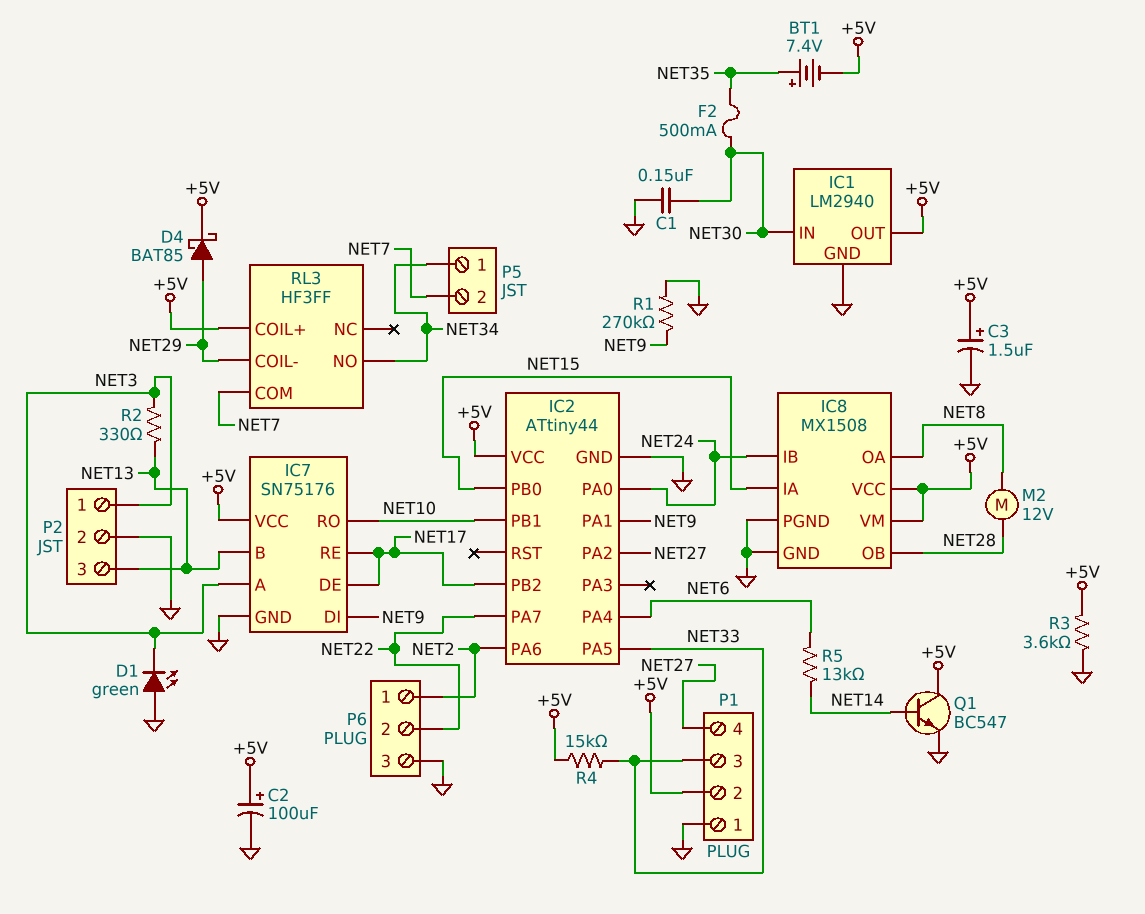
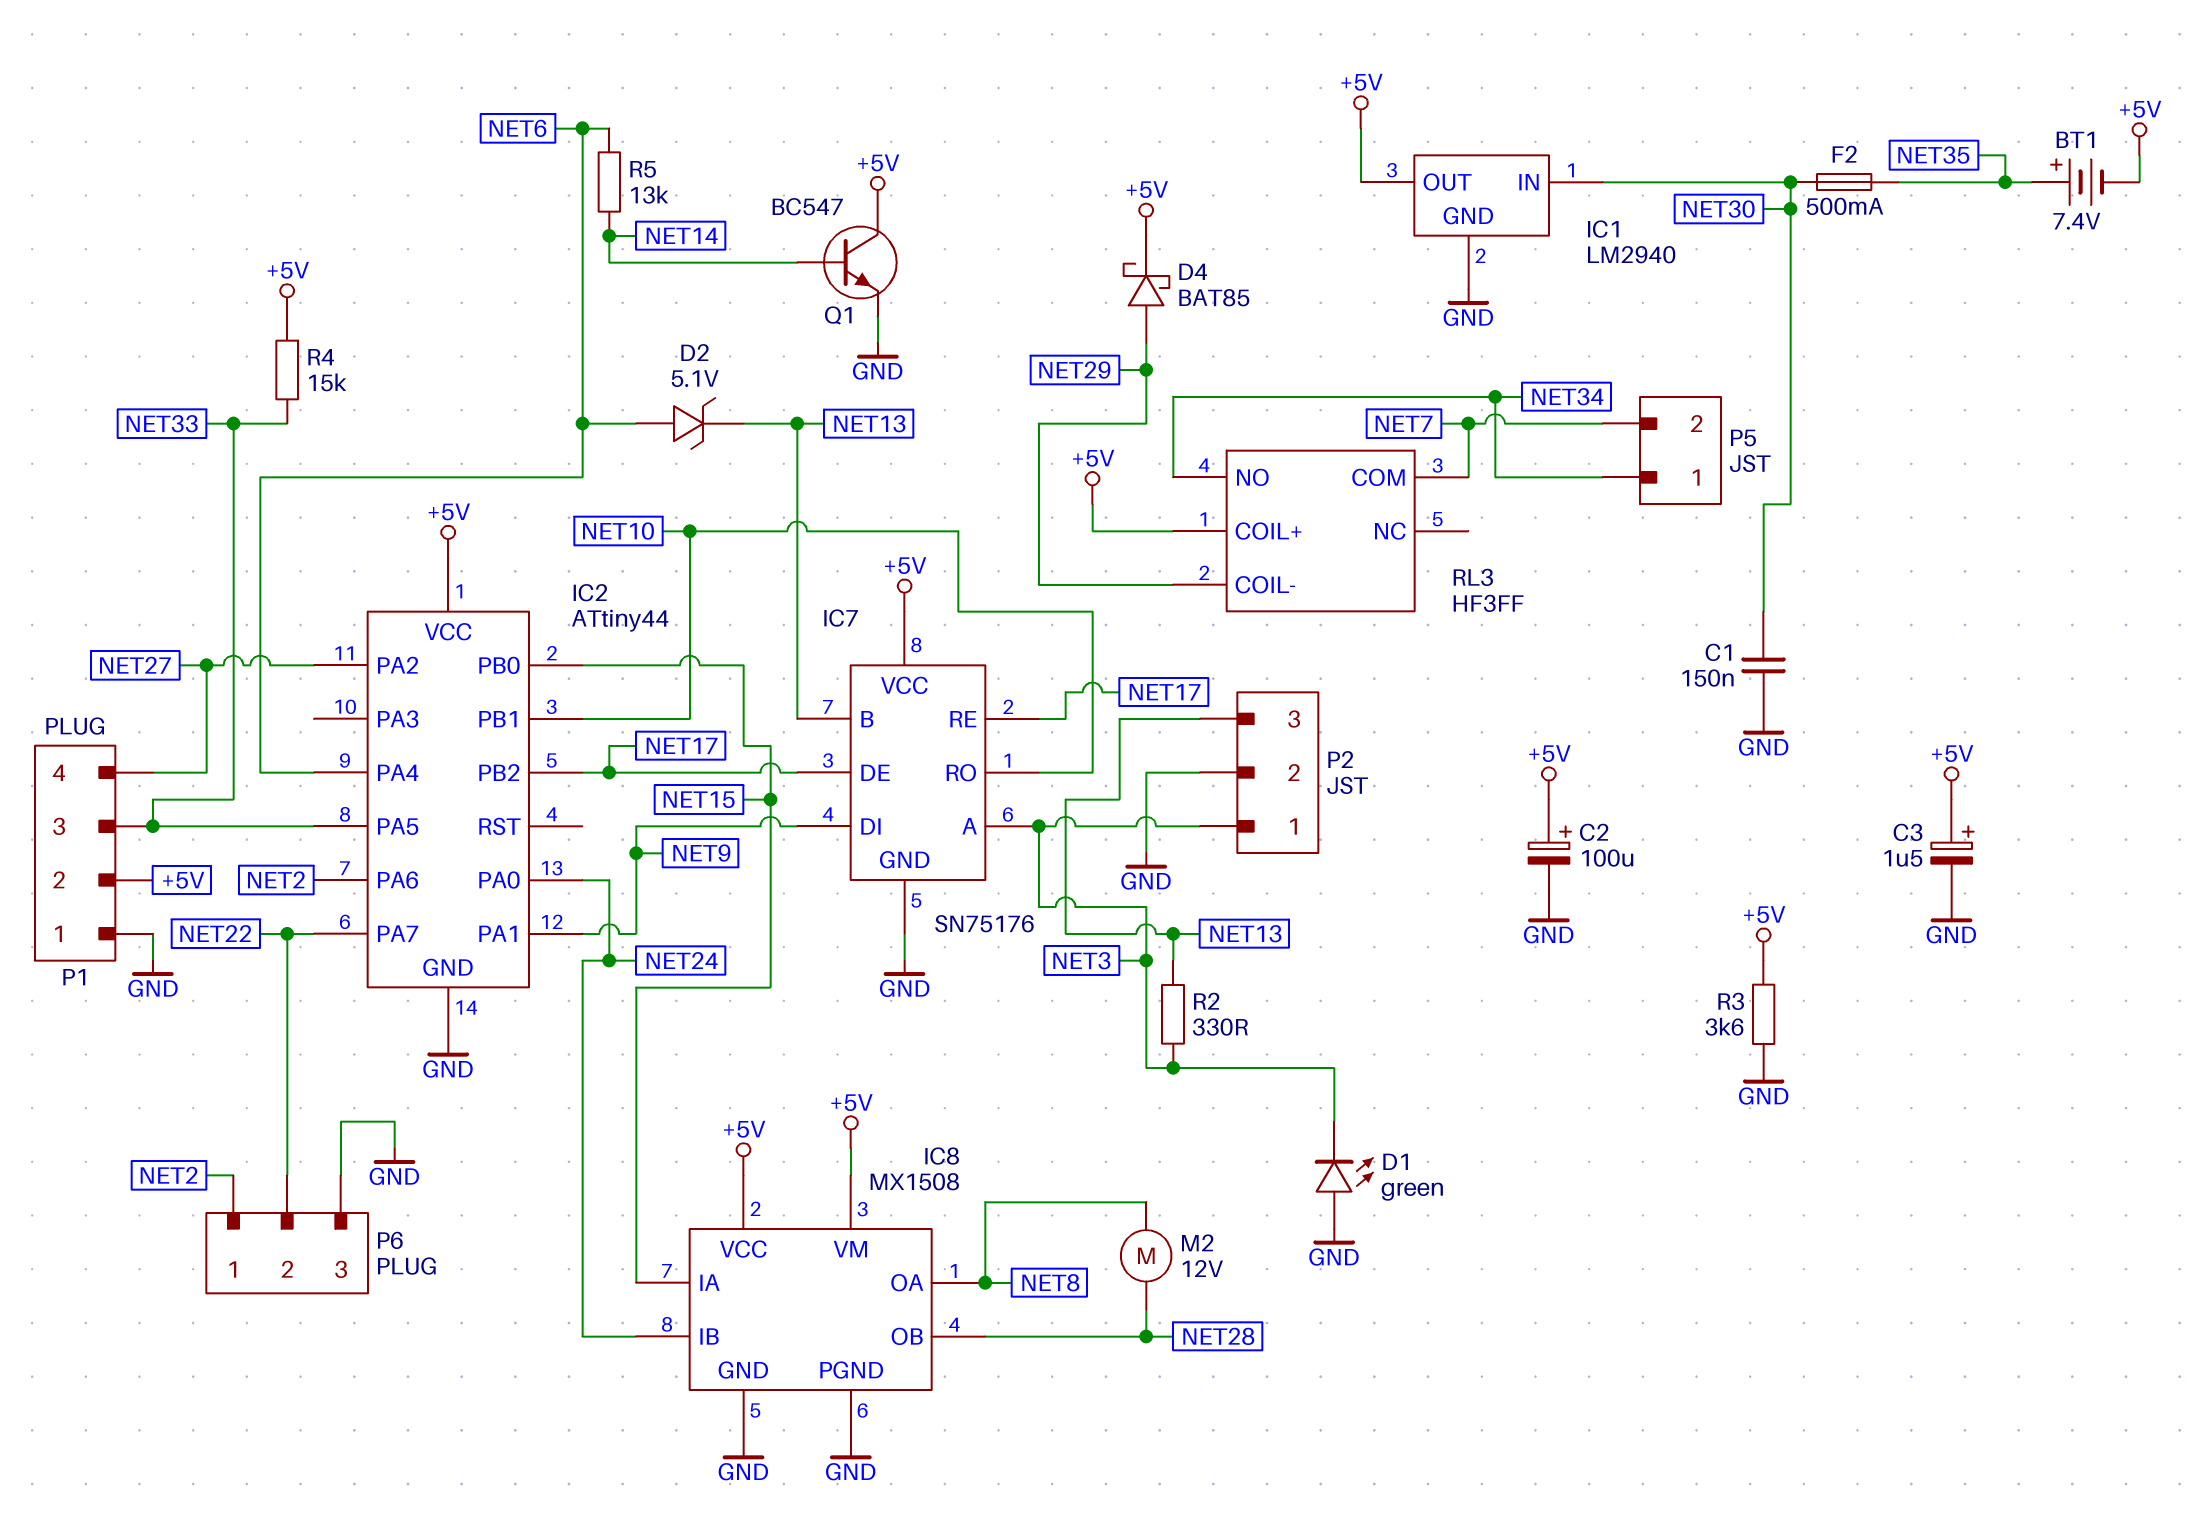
D2: none -> zener 5.1V (A NET6, K NET13)
R1: 270k (GND, NET9) -> none

